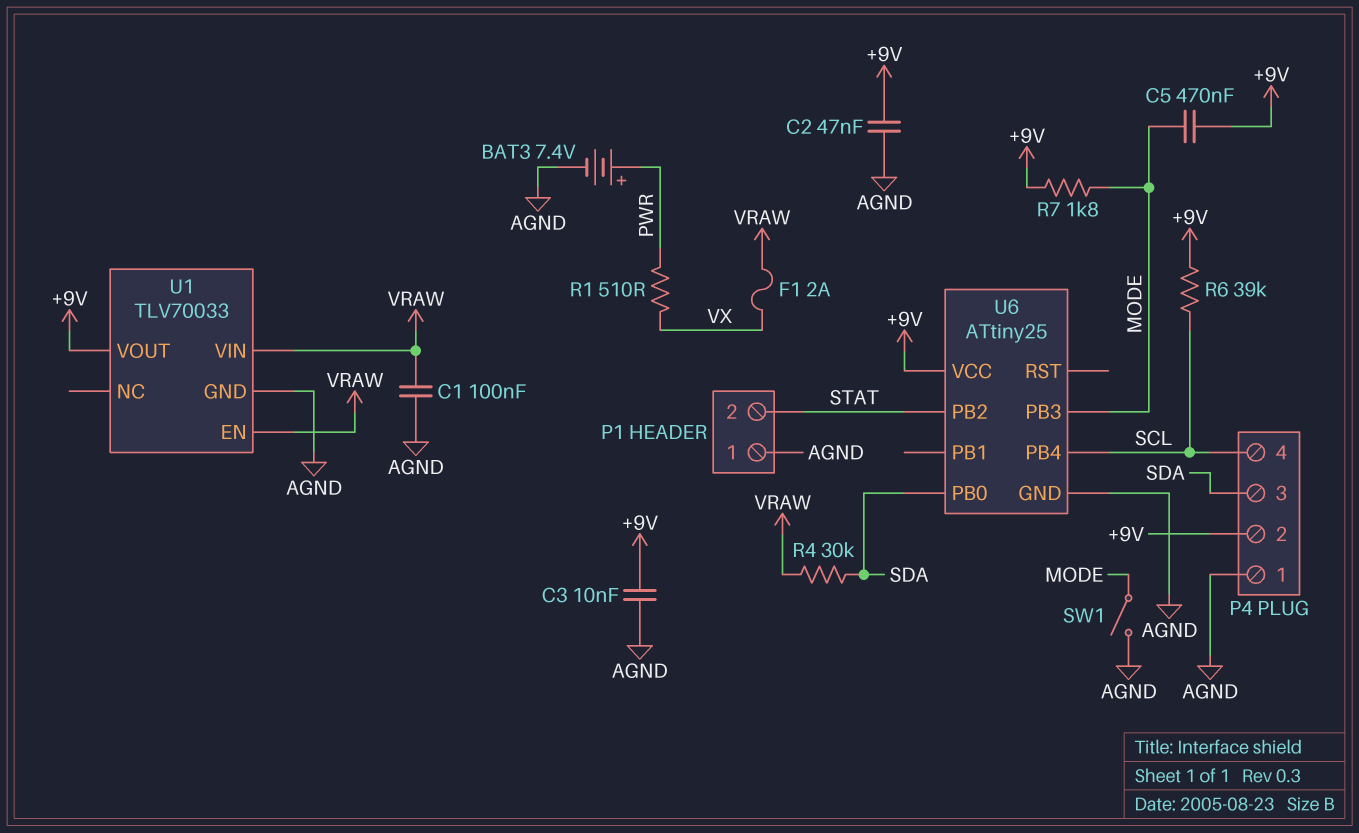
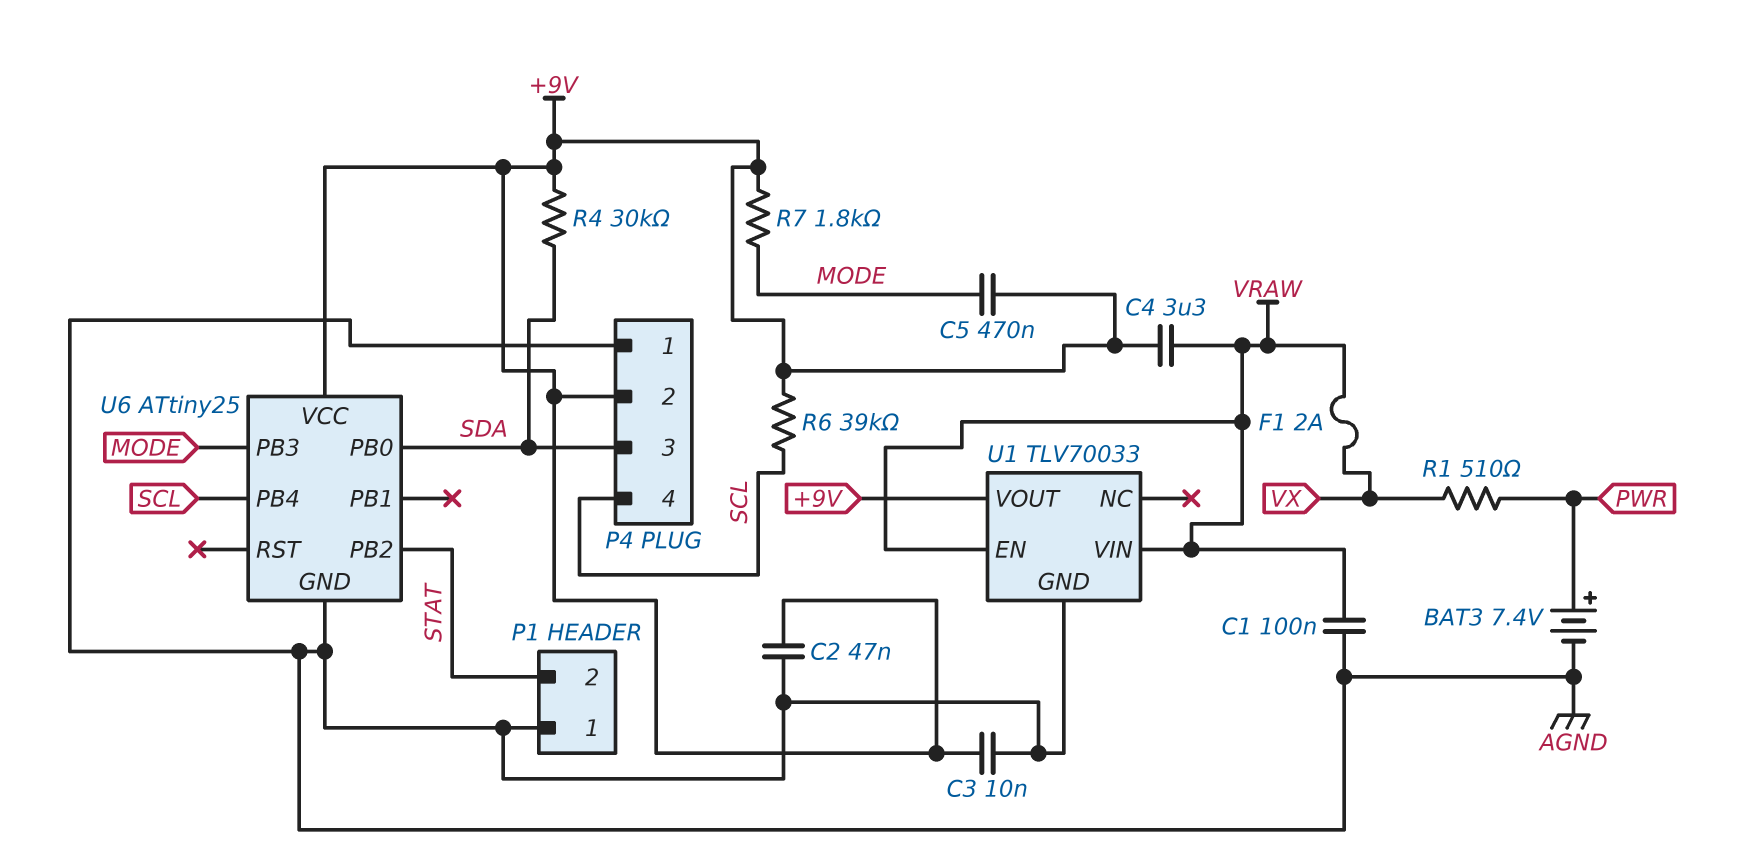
C4: none -> 3.3uF (+9V, VRAW)
R4: 30k (SDA, VRAW) -> 30k (+9V, SDA)
SW1: switch (AGND, MODE) -> none

